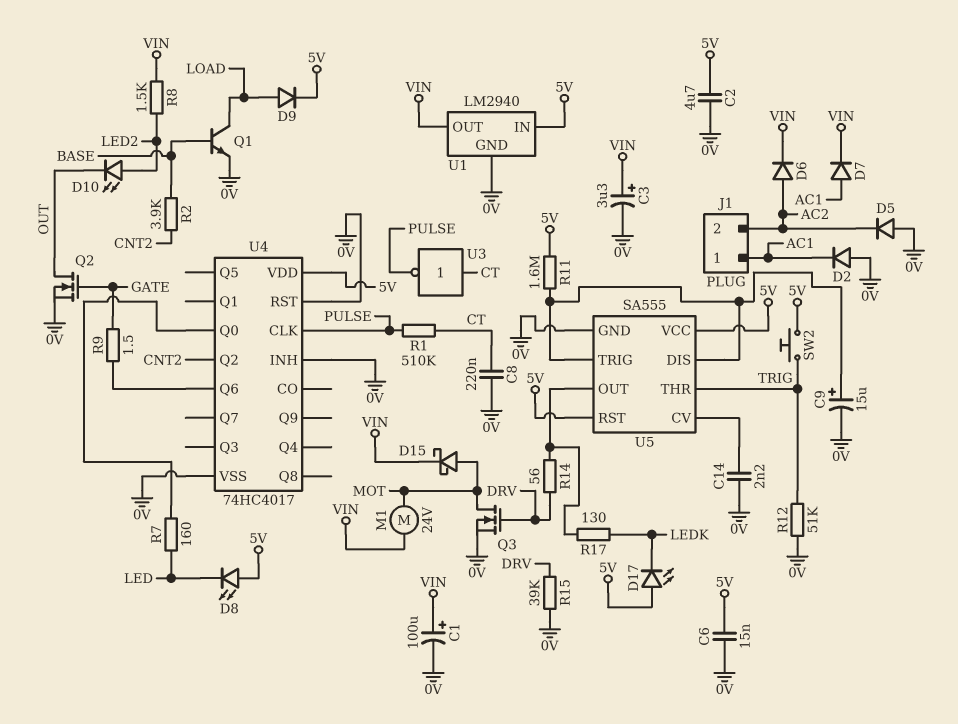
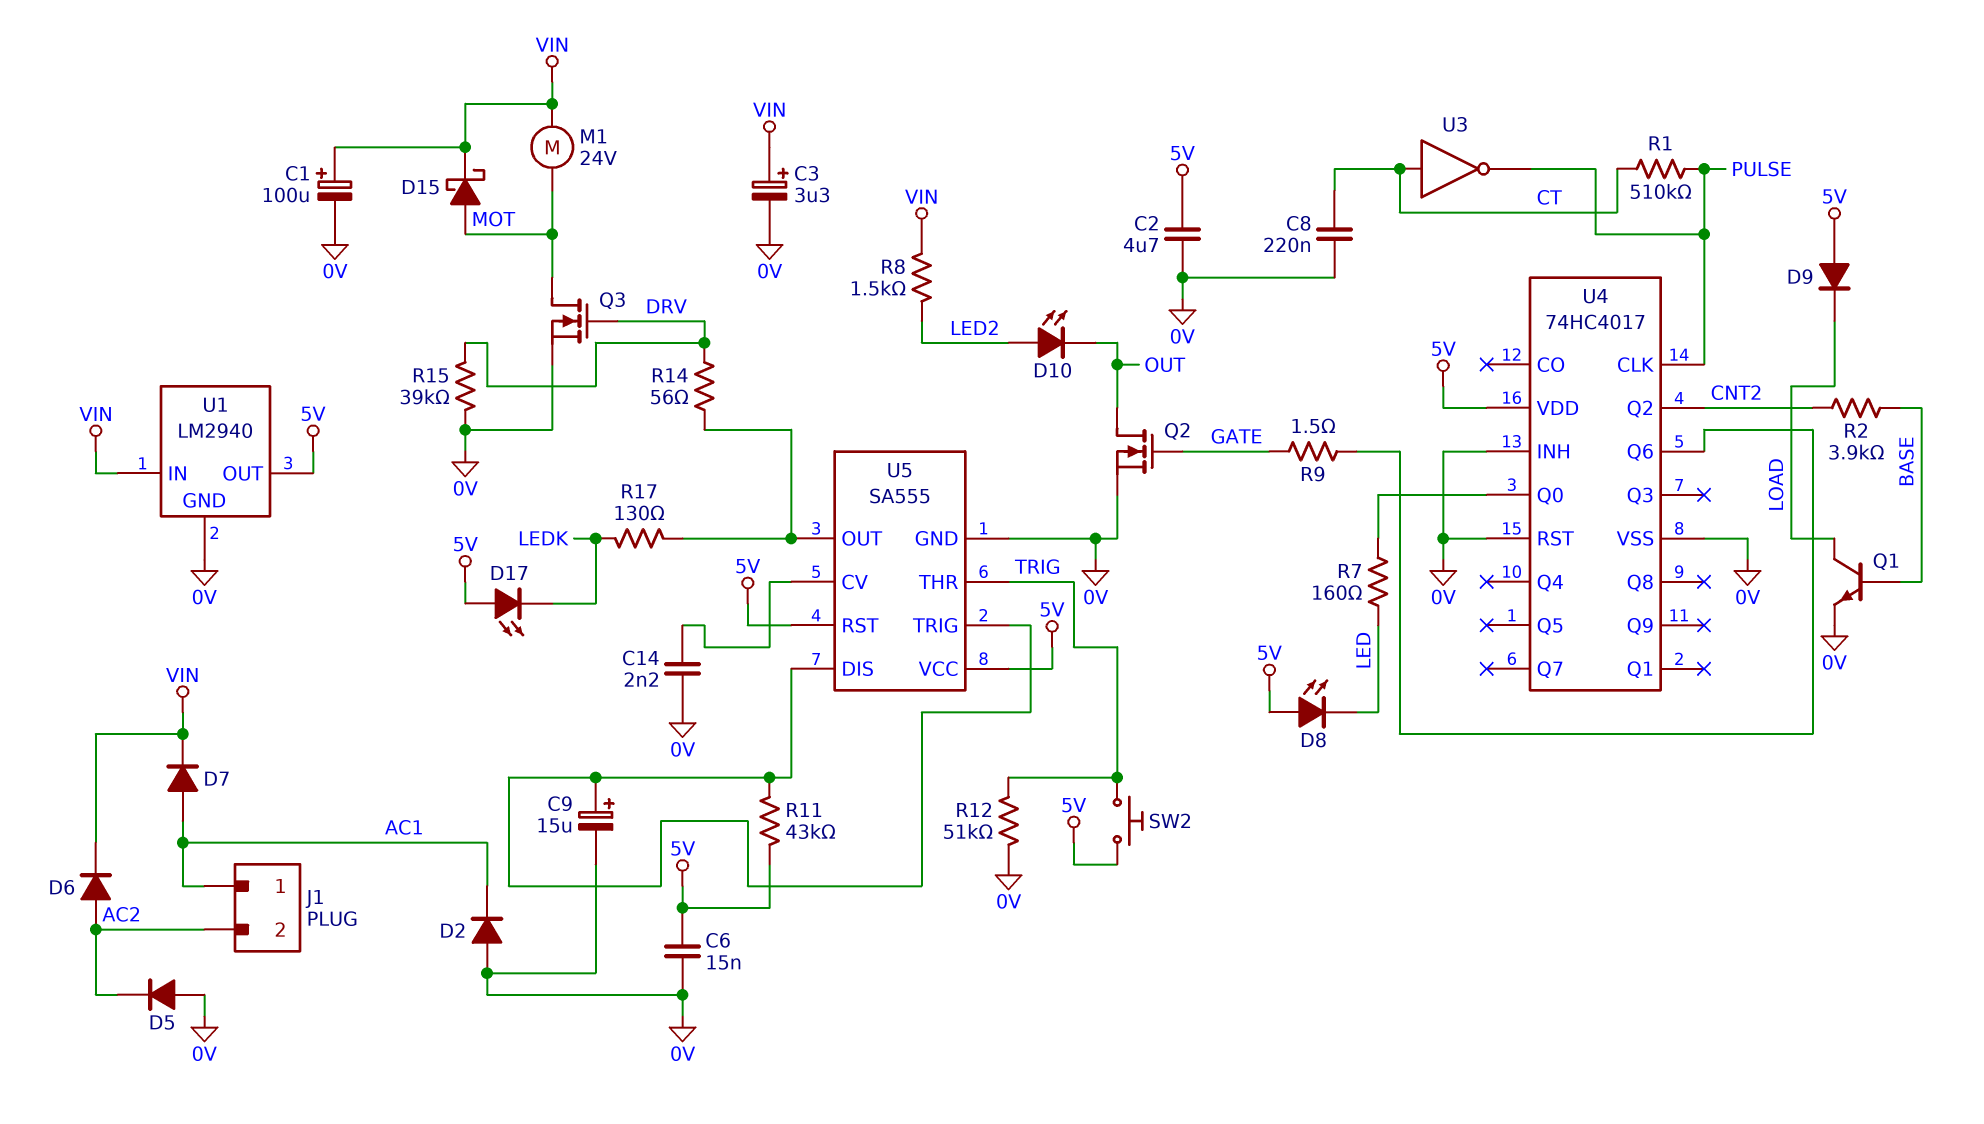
D9: diode (A LOAD, K 5V) -> diode (A 5V, K LOAD)
R11: 1.6M (5V, U5/DIS) -> 43k (5V, U5/DIS)
U1 pin IN: 5V -> VIN
U1 pin OUT: VIN -> 5V

